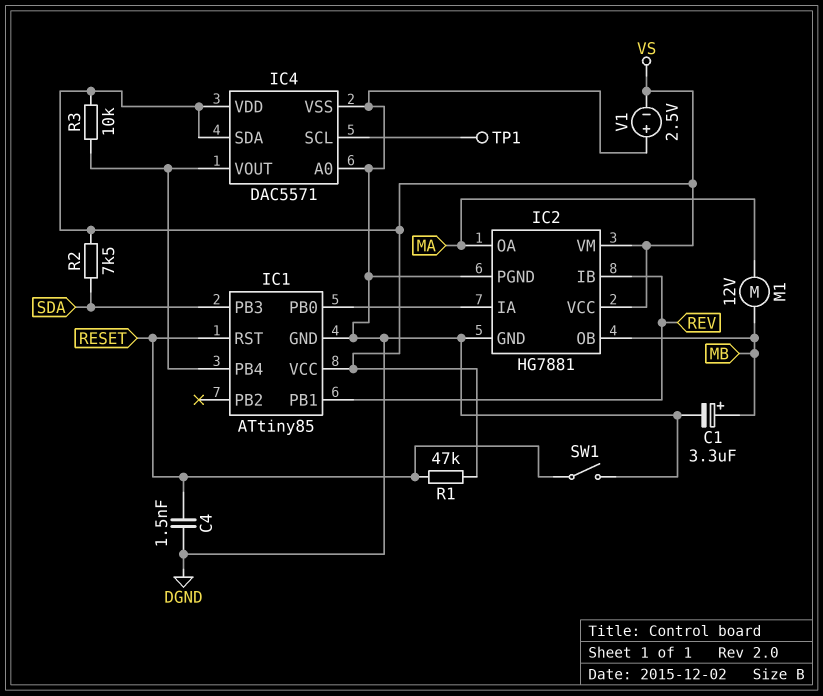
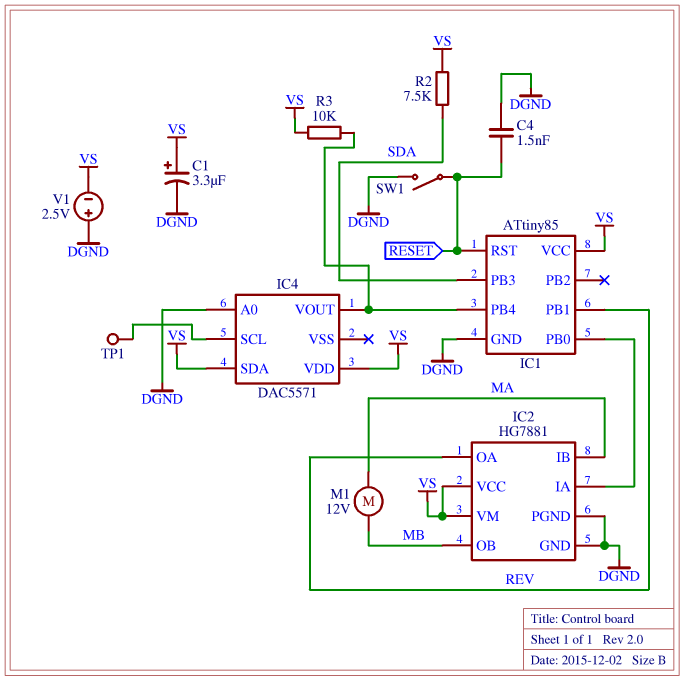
C1: 3.3uF (plus MB, minus DGND) -> 3.3uF (plus VS, minus DGND)
IC2 pin IB: REV -> MA
IC2 pin OA: MA -> REV
IC4 pin VSS: DGND -> none
R1: 47k (RESET, VS) -> none

